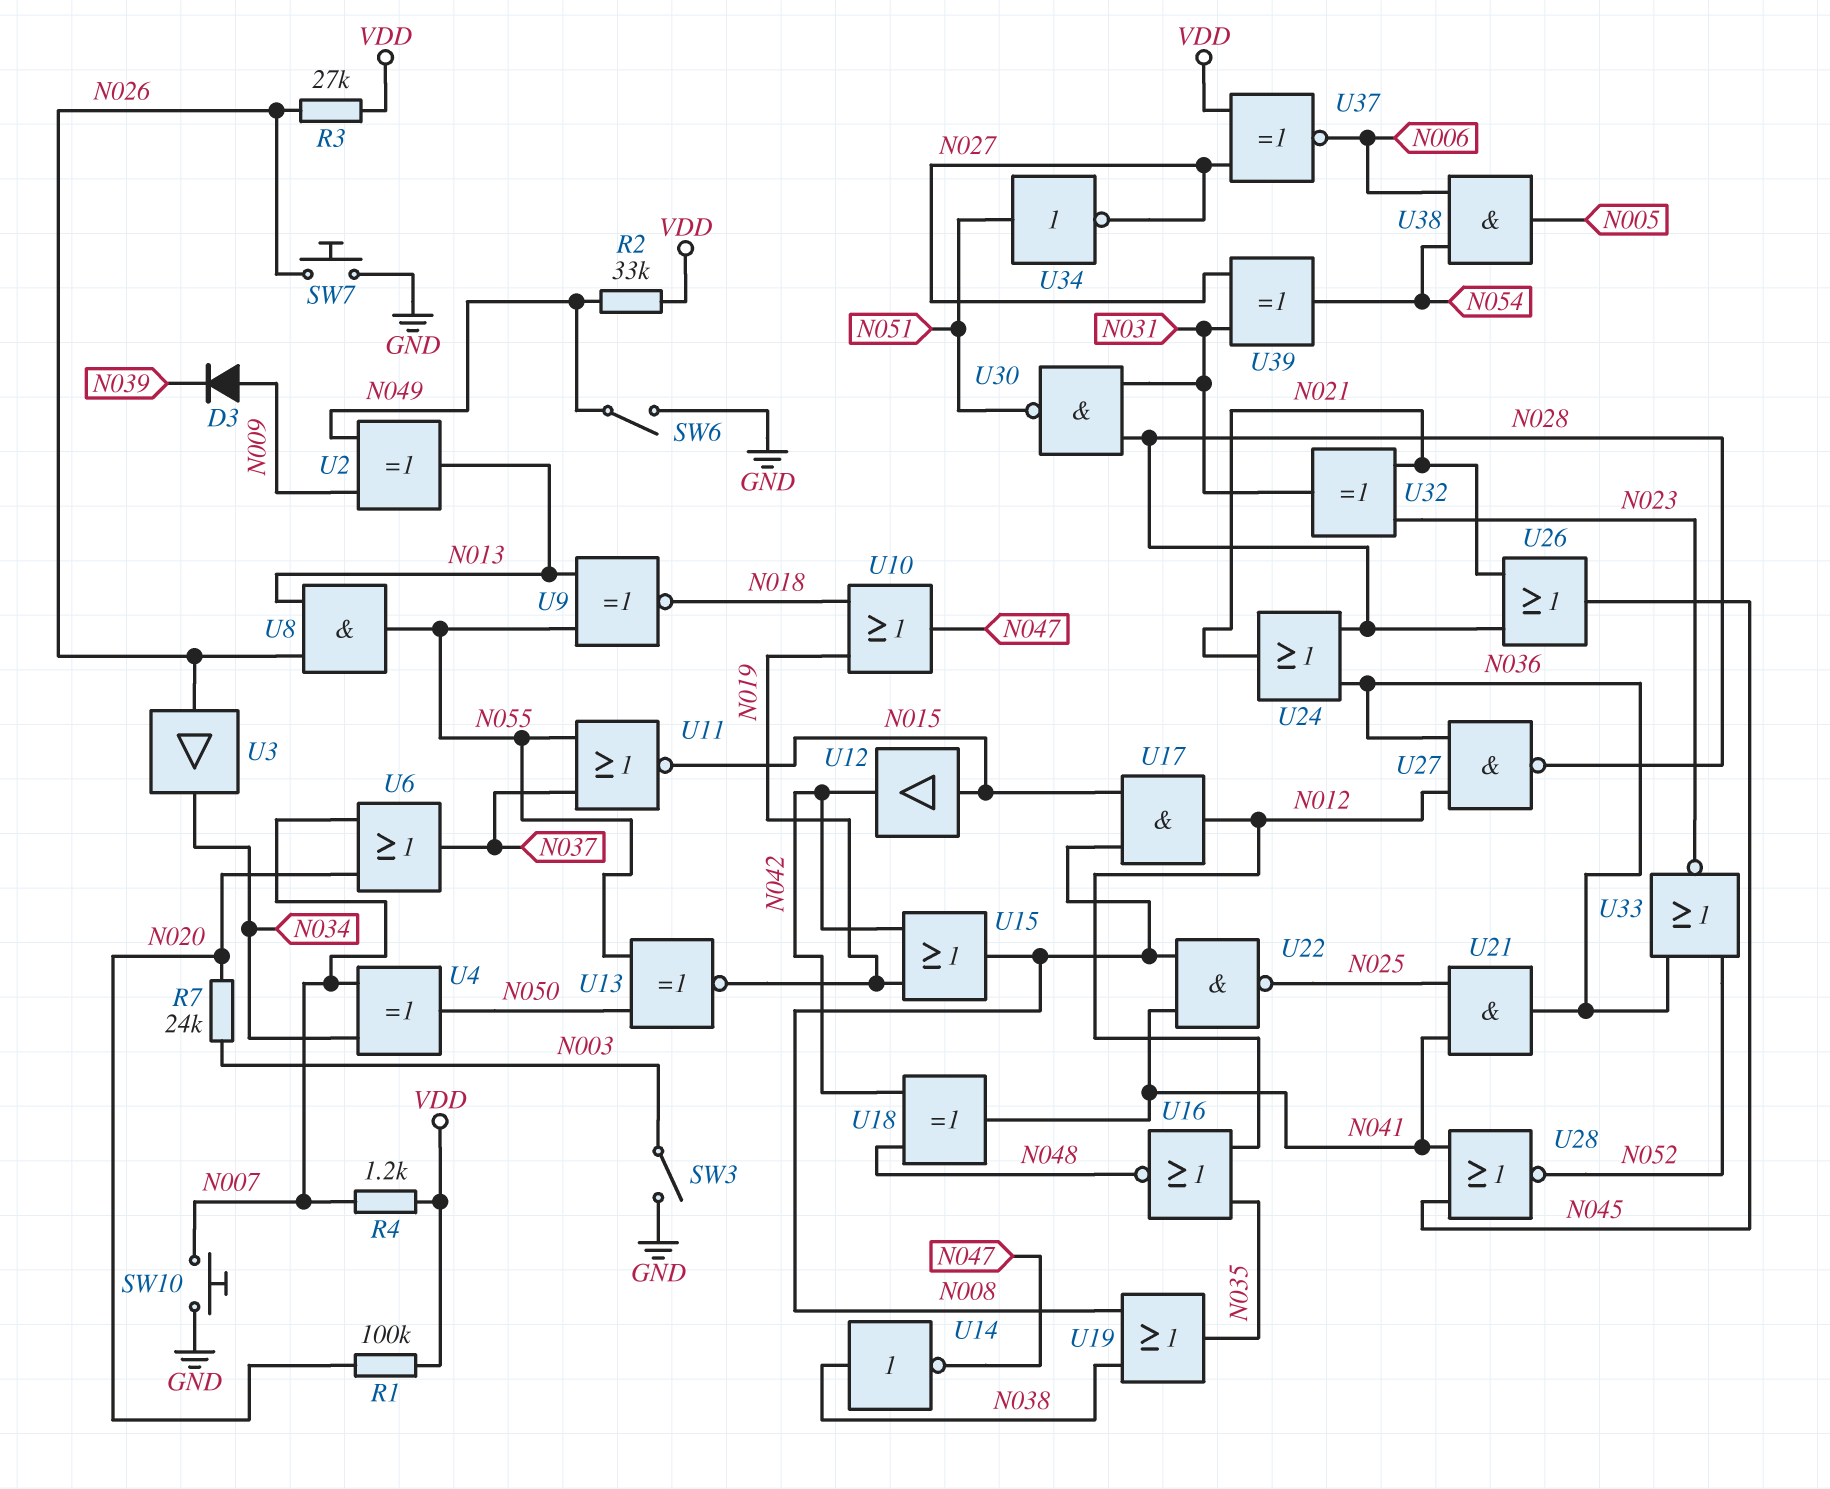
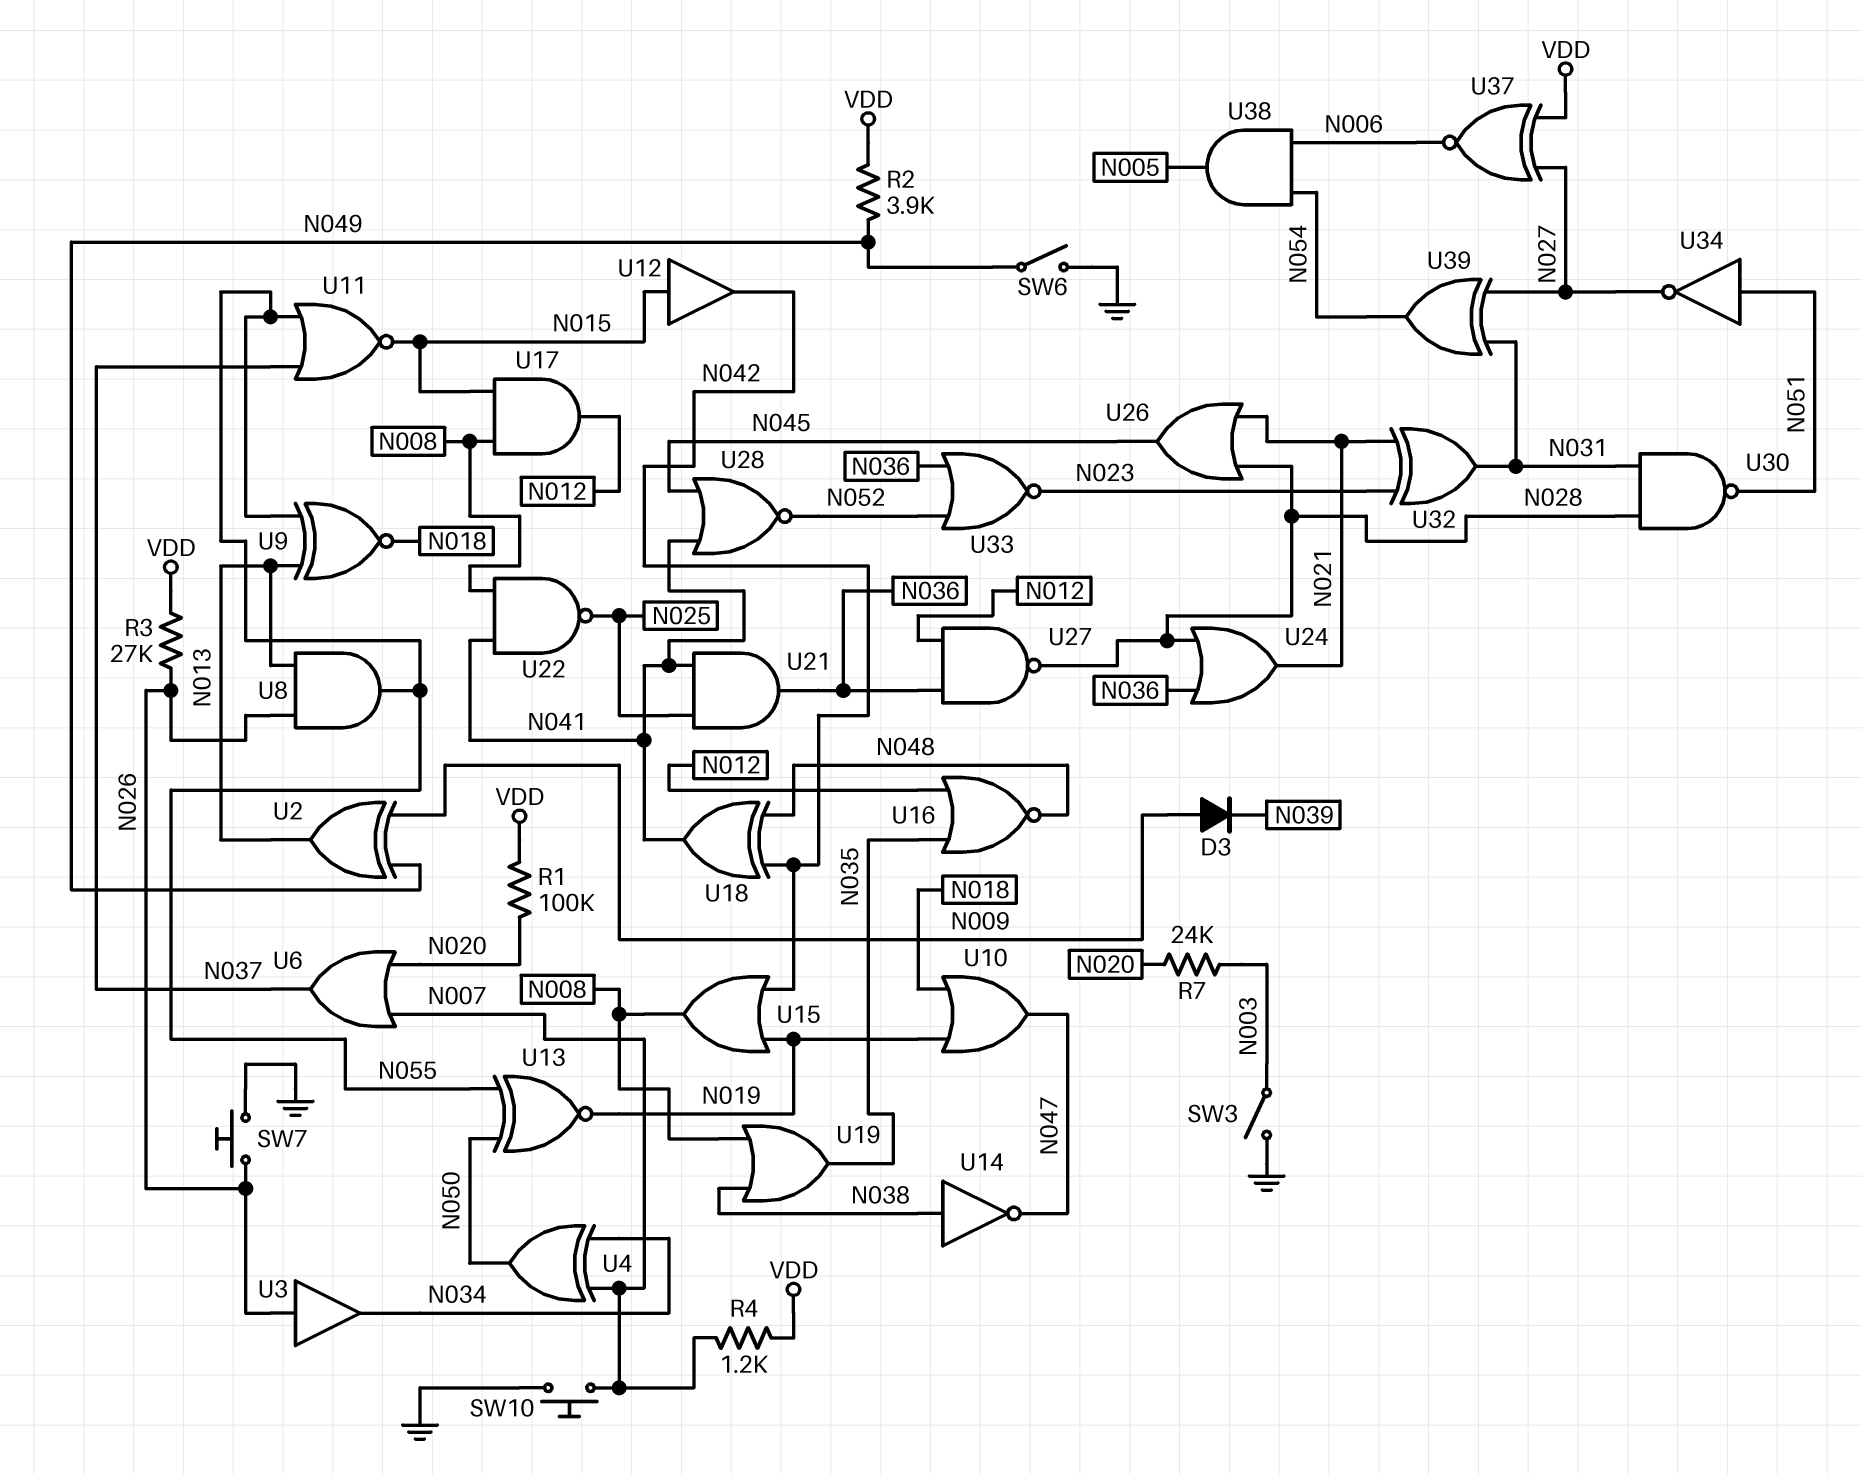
R2: 33k (N049, VDD) -> 3.9k (N049, VDD)

